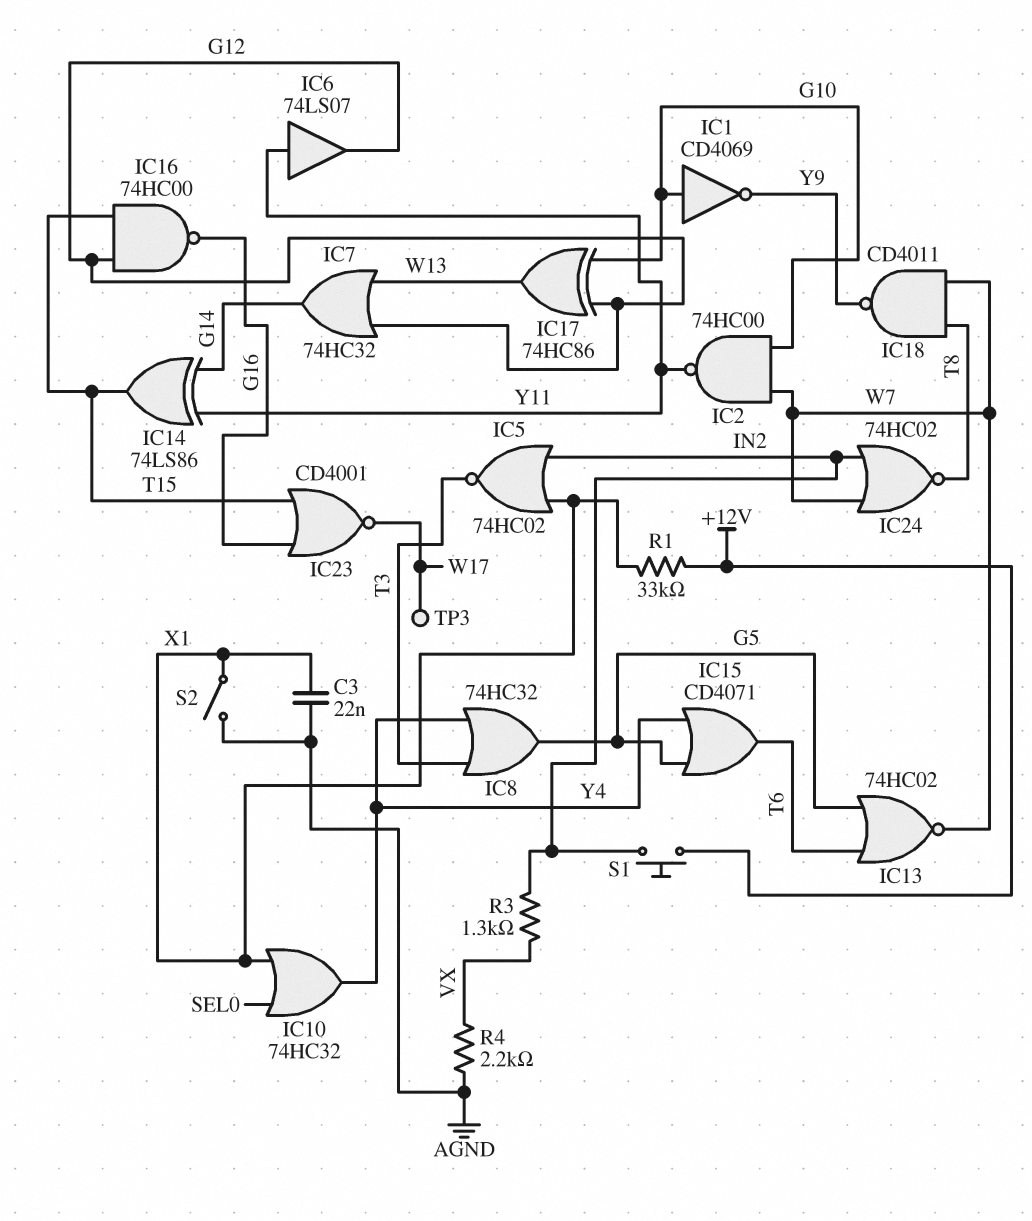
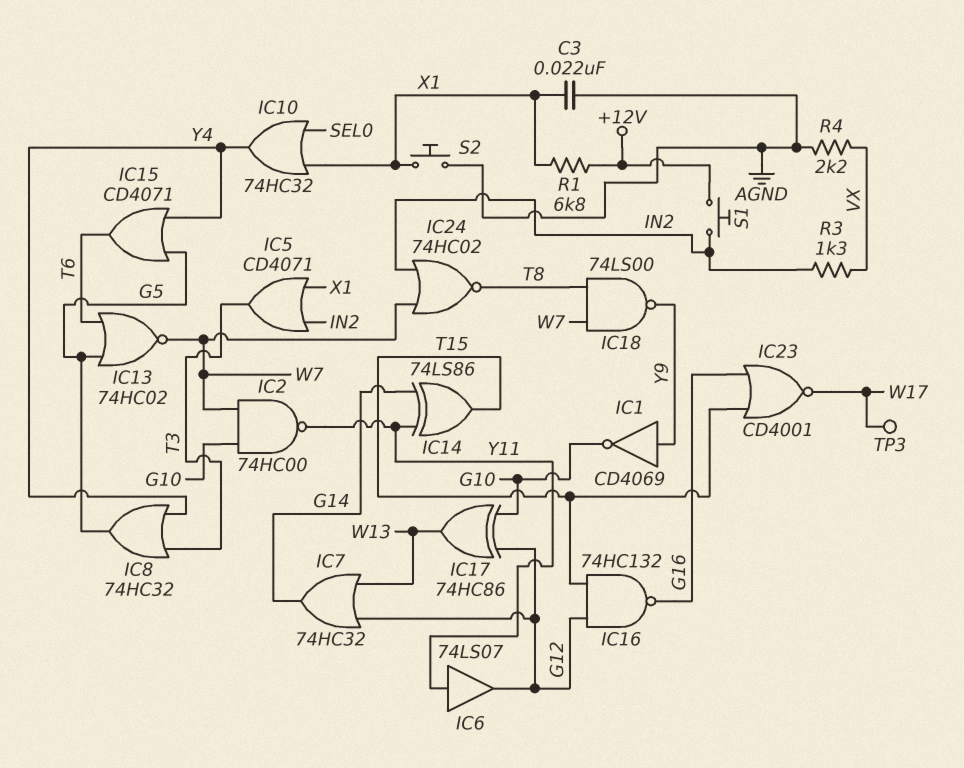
IC1: NOT CD4069 (in G10, out Y9) -> NOT CD4069 (in Y9, out G10)
IC5: NOR 74HC02 (in IN2, in X1, out T3) -> OR CD4071 (in IN2, in X1, out T3)
IC16: NAND 74HC00 (in G12, in T15, out G16) -> NAND 74HC132 (in G12, in T15, out G16)
IC18: NAND CD4011 (in T8, in W7, out Y9) -> NAND 74LS00 (in T8, in W7, out Y9)
R1: 33k (+12V, X1) -> 6.8k (+12V, X1)
S2: switch (AGND, X1) -> button (AGND, X1)

